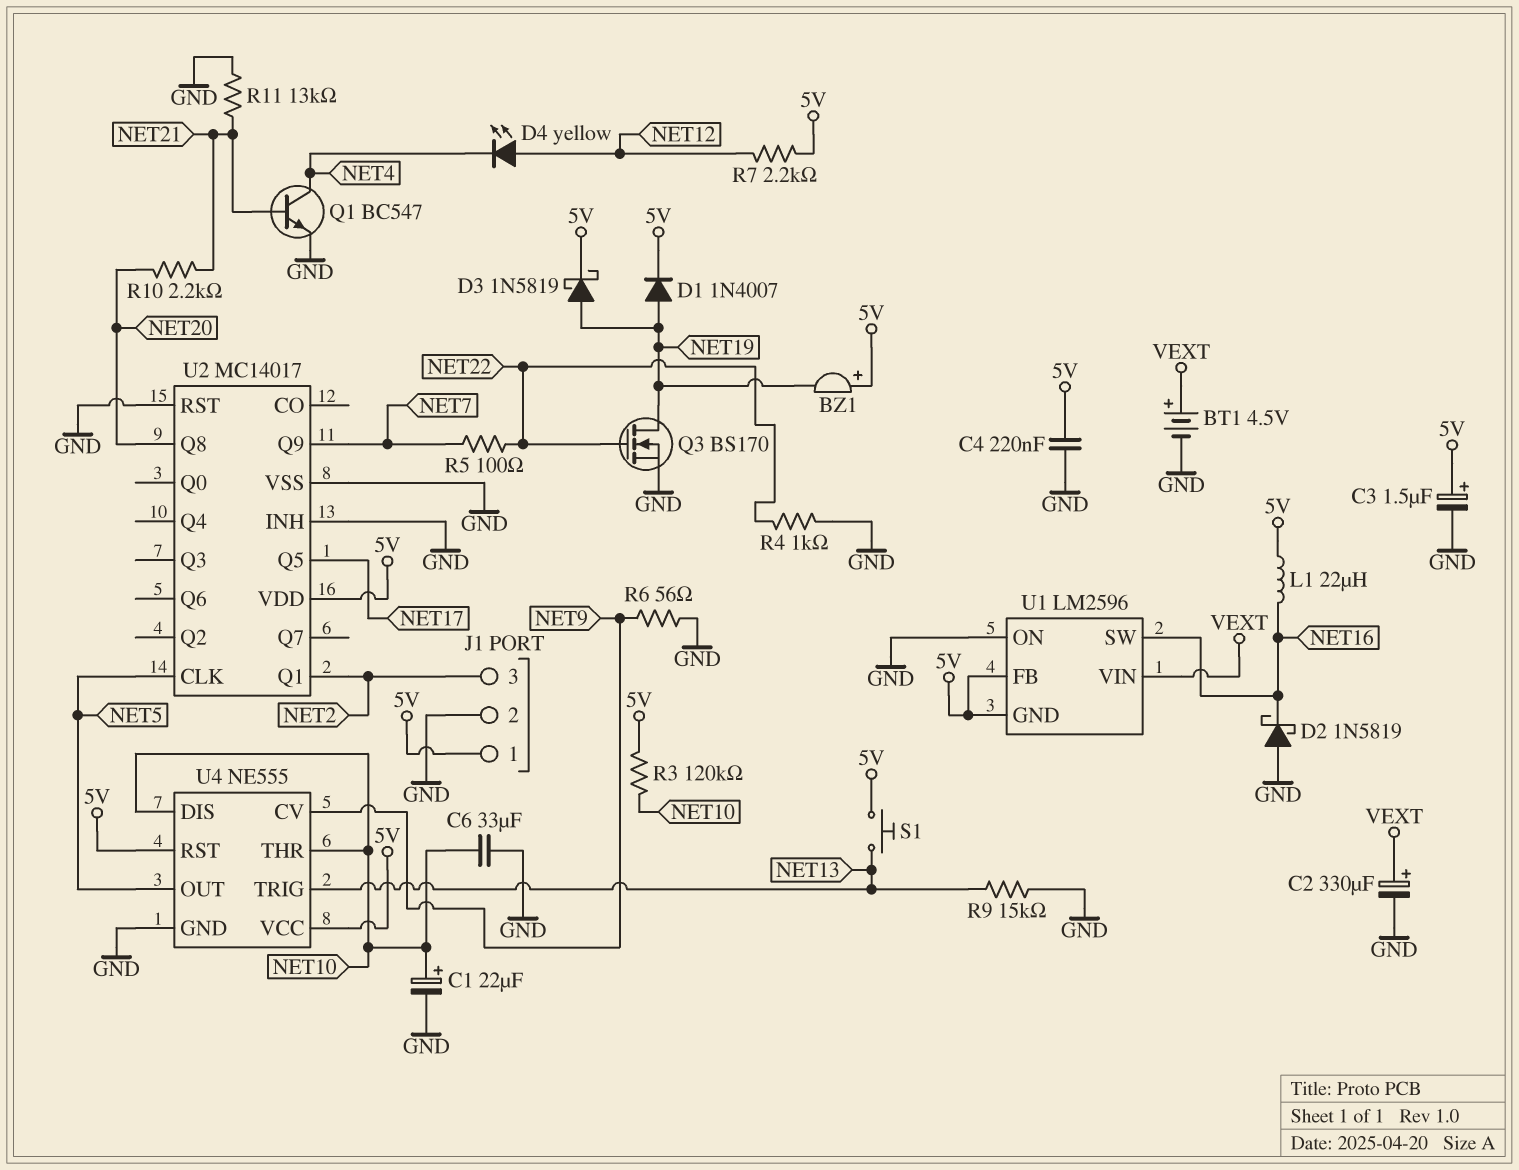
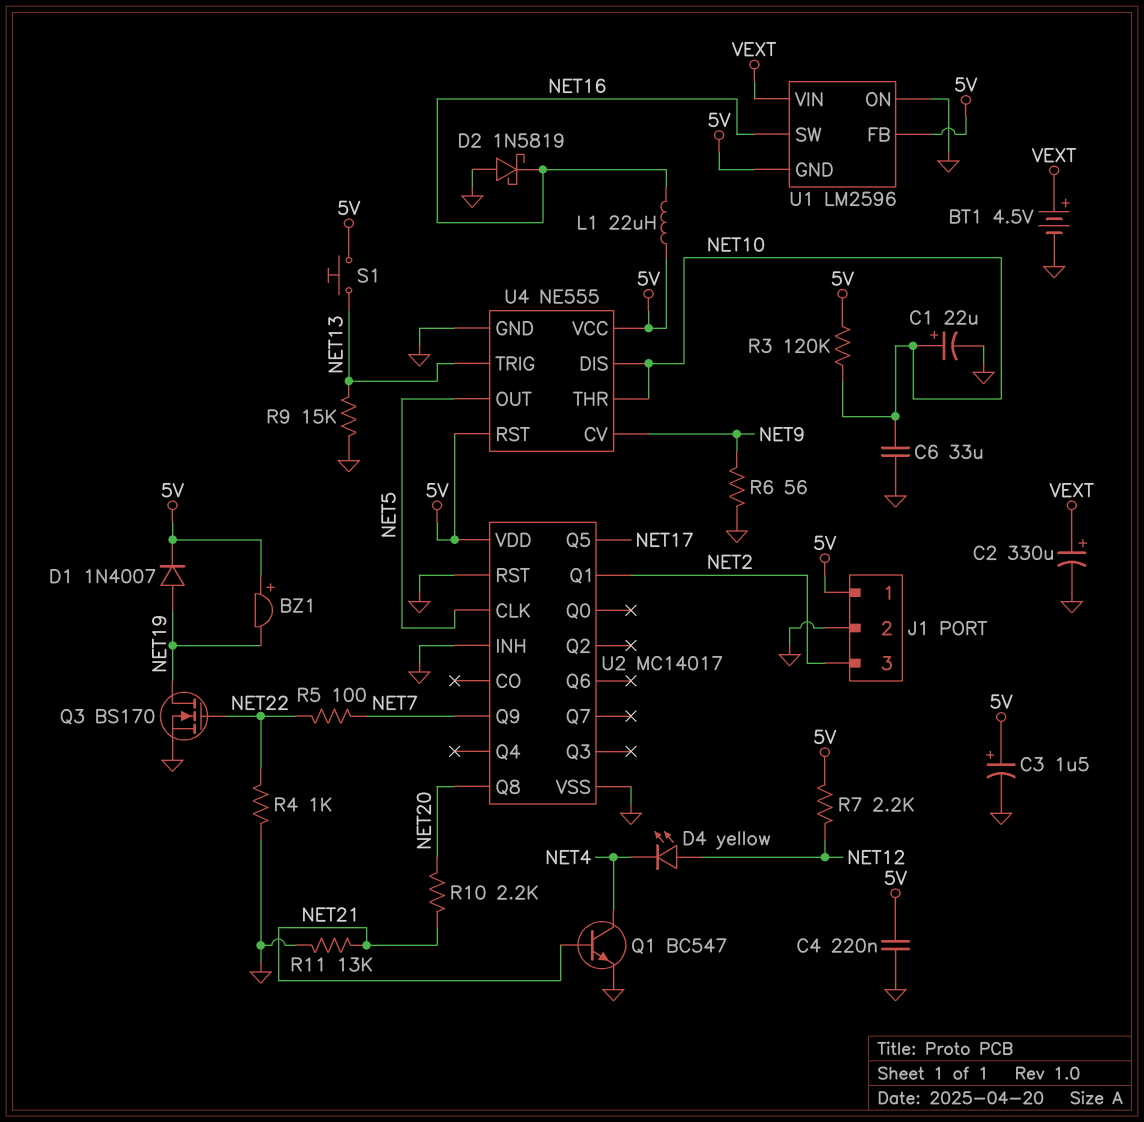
D3: schottky 1N5819 (A NET19, K 5V) -> none

